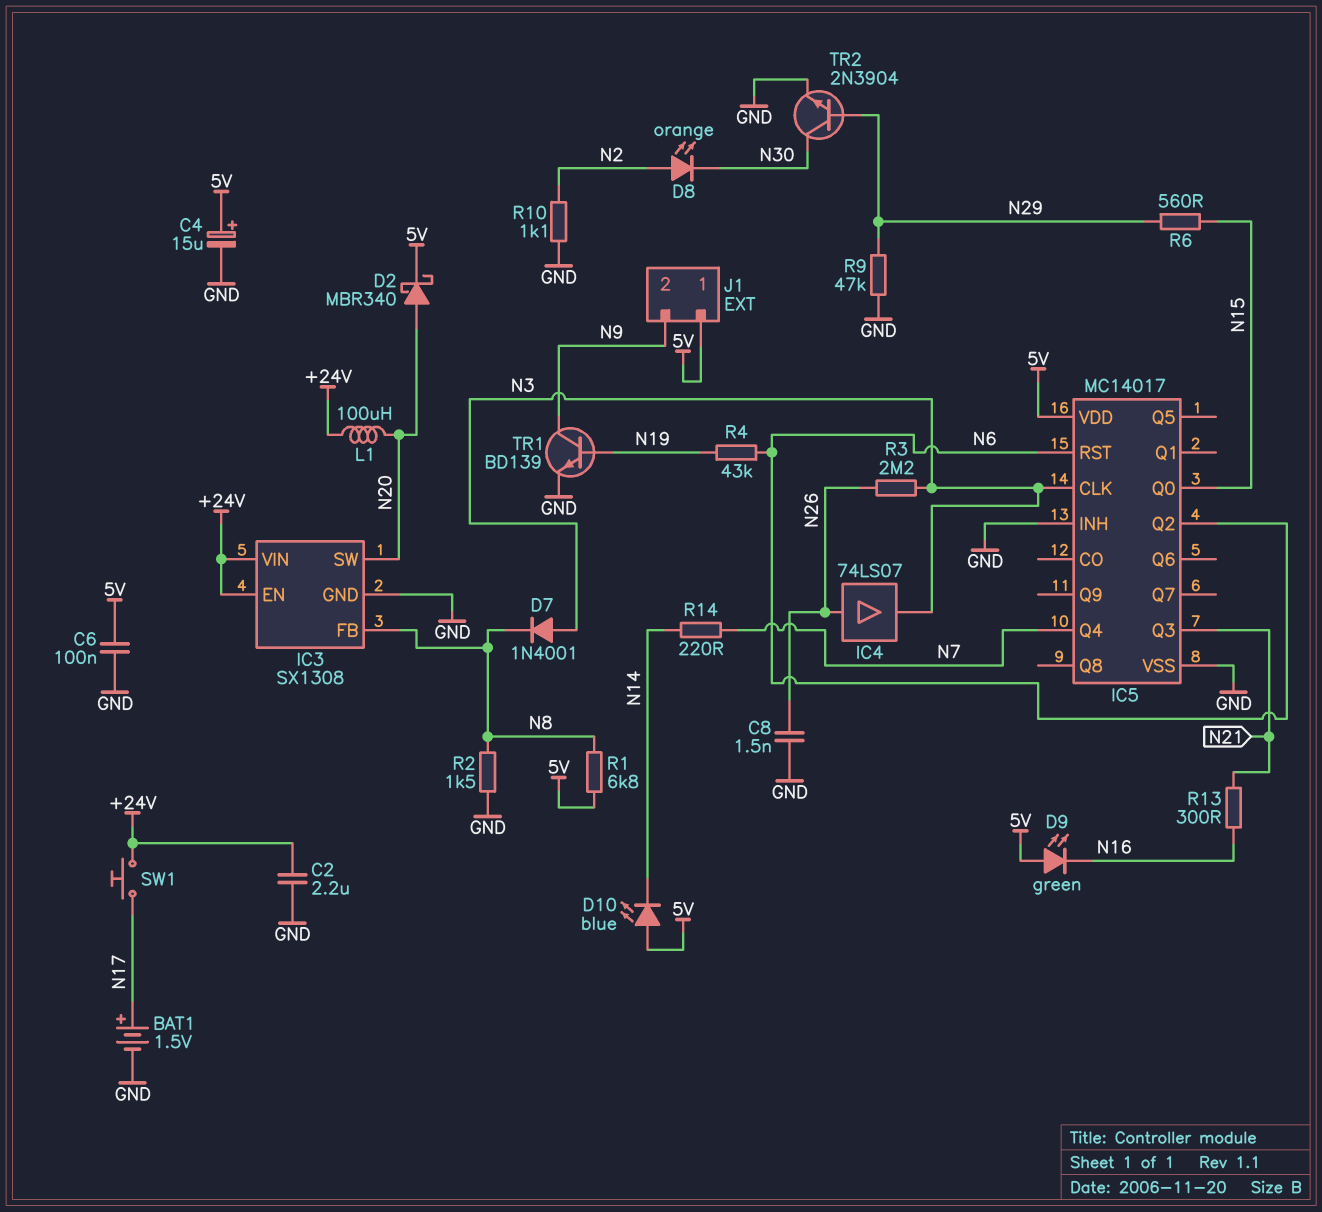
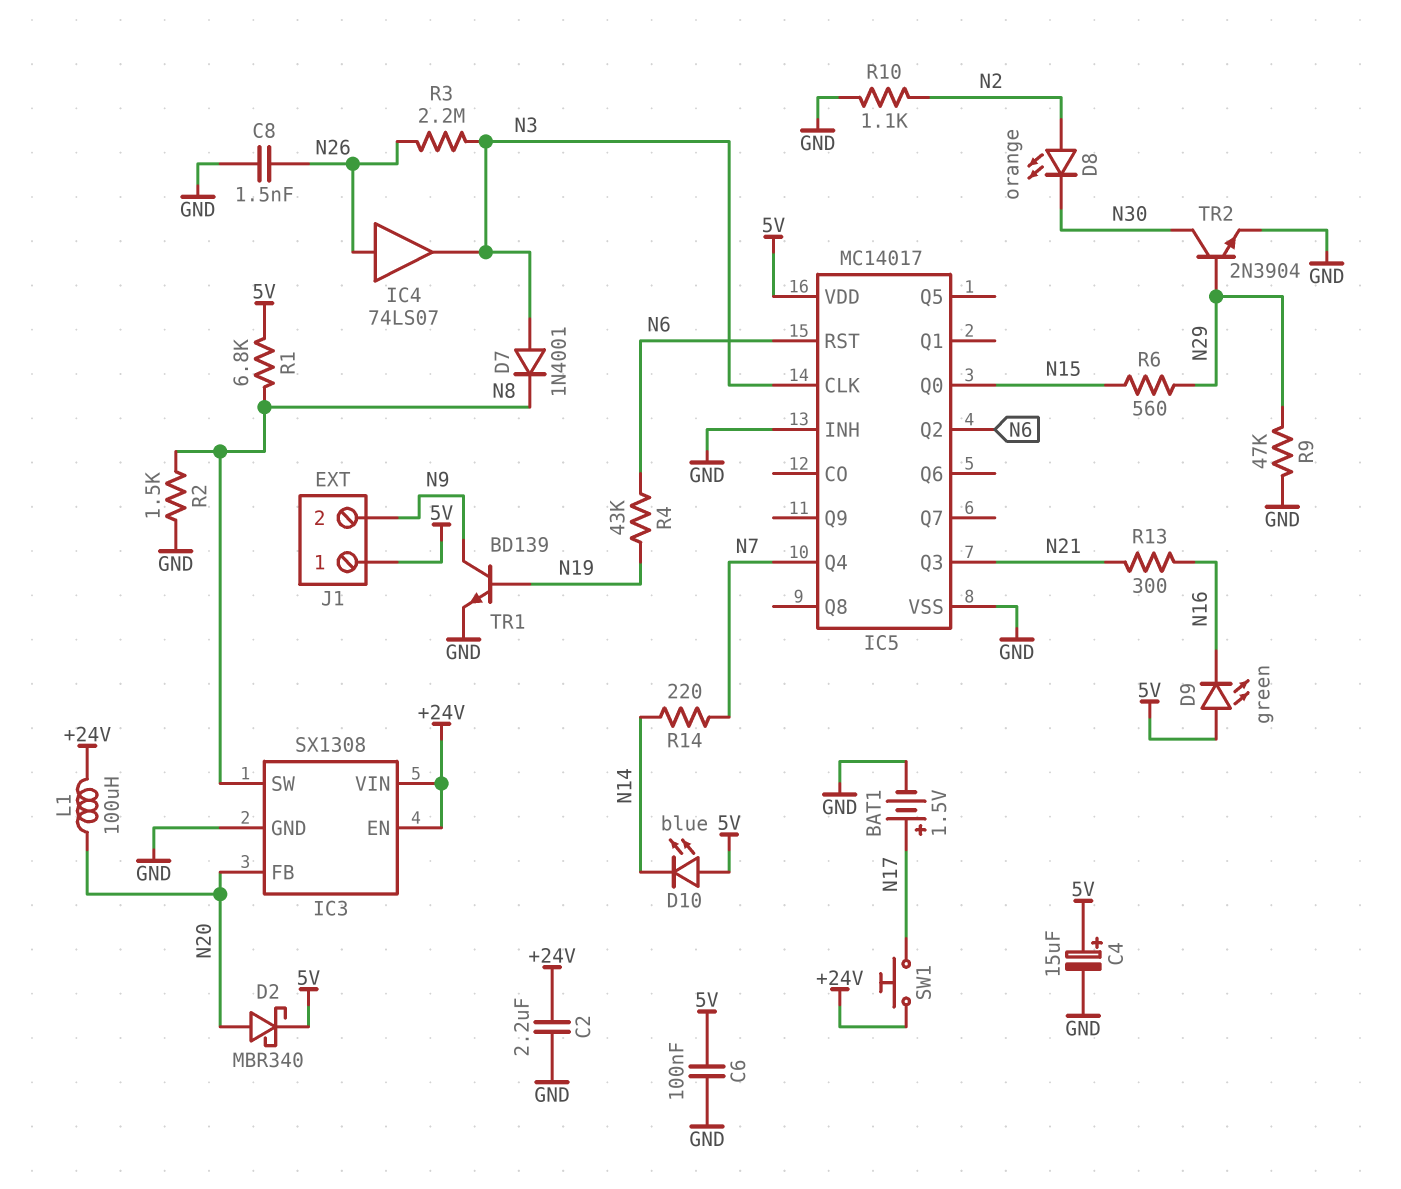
IC3 pin FB: N8 -> N20
IC3 pin SW: N20 -> N8

